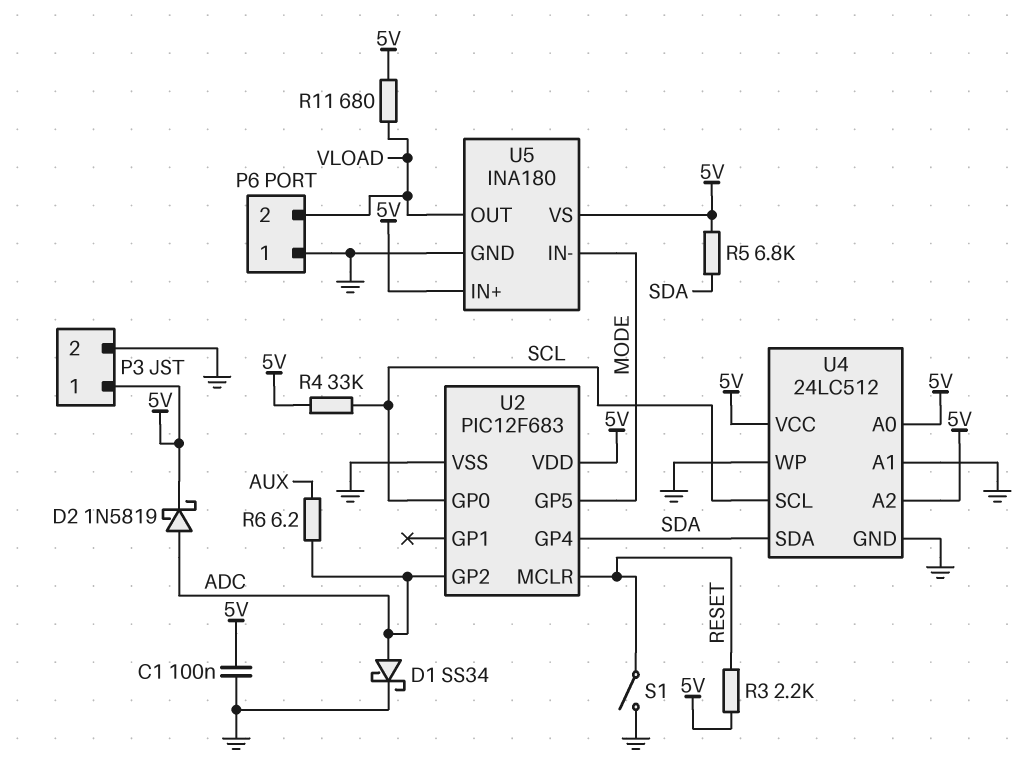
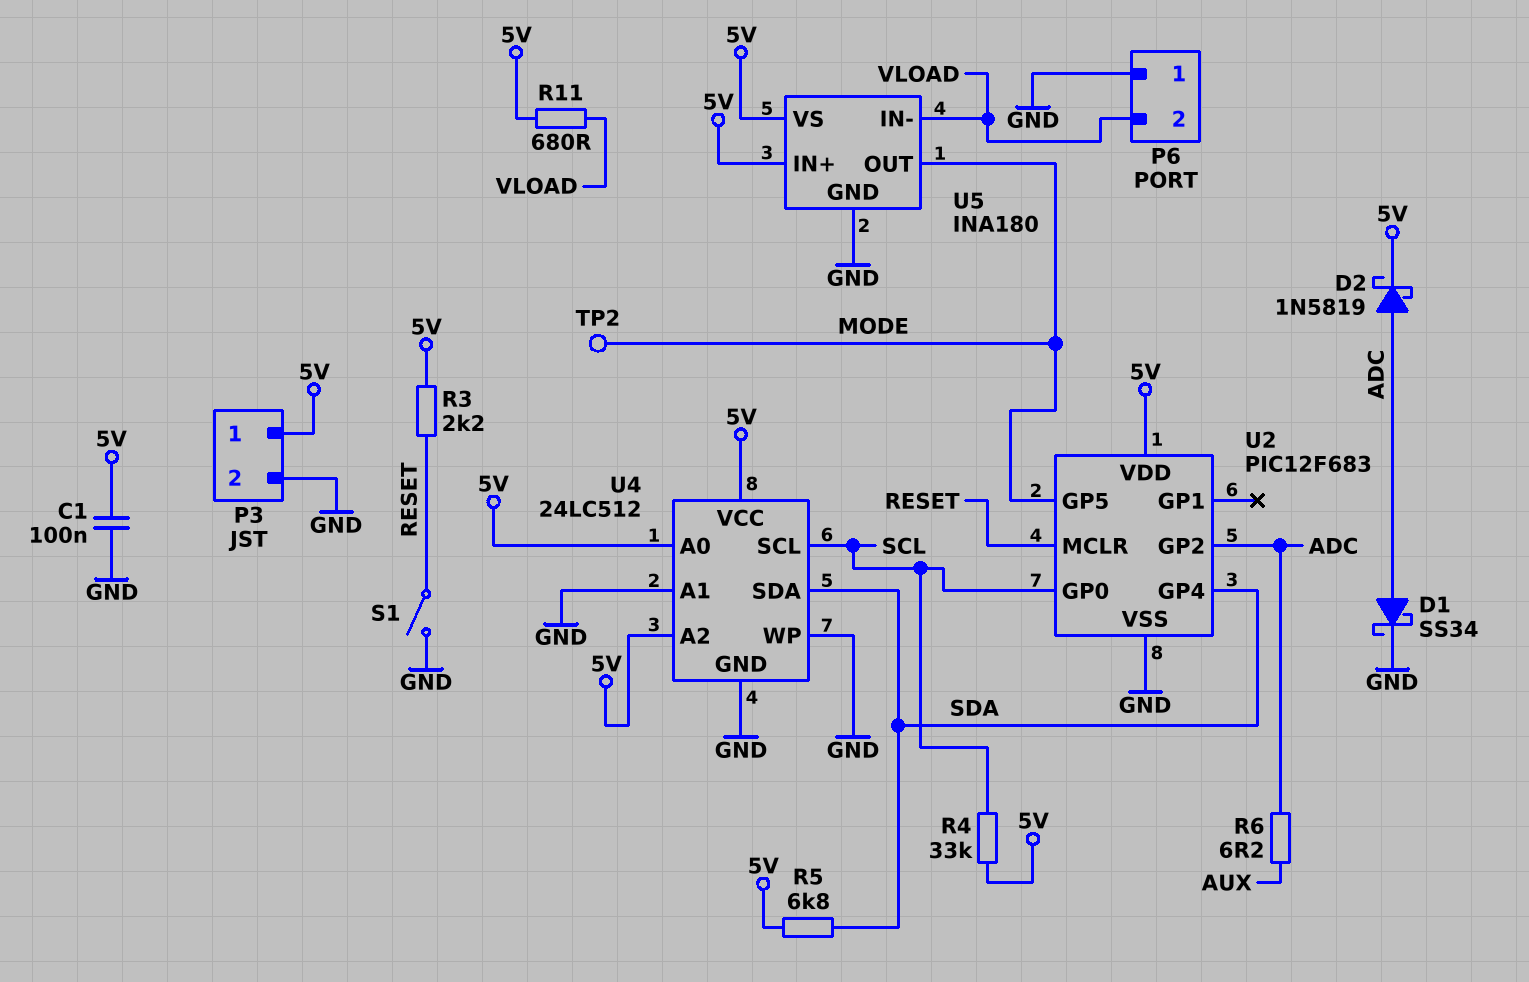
TP2: none -> test point (MODE)
U5 pin IN-: MODE -> VLOAD
U5 pin OUT: VLOAD -> MODE

